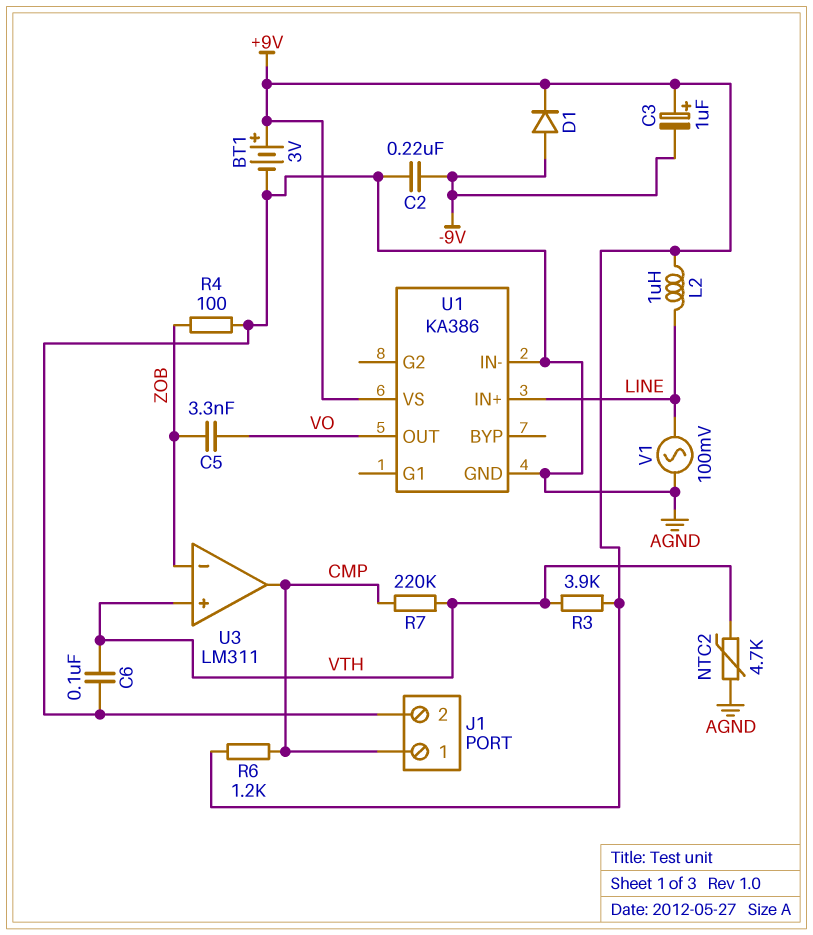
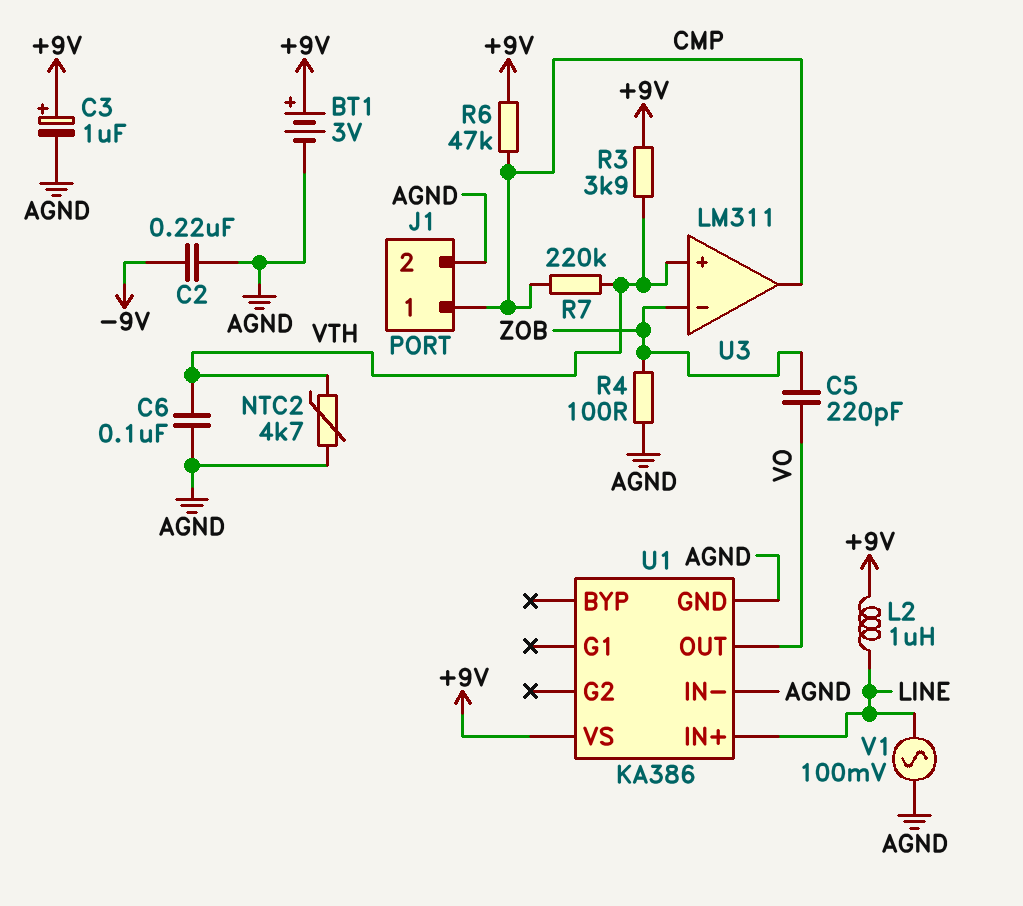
C3: 1uF (plus +9V, minus -9V) -> 1uF (plus +9V, minus AGND)
C5: 3.3nF (VO, ZOB) -> 220pF (VO, ZOB)
D1: diode (A -9V, K +9V) -> none
R6: 1.2k (+9V, CMP) -> 47k (+9V, CMP)

